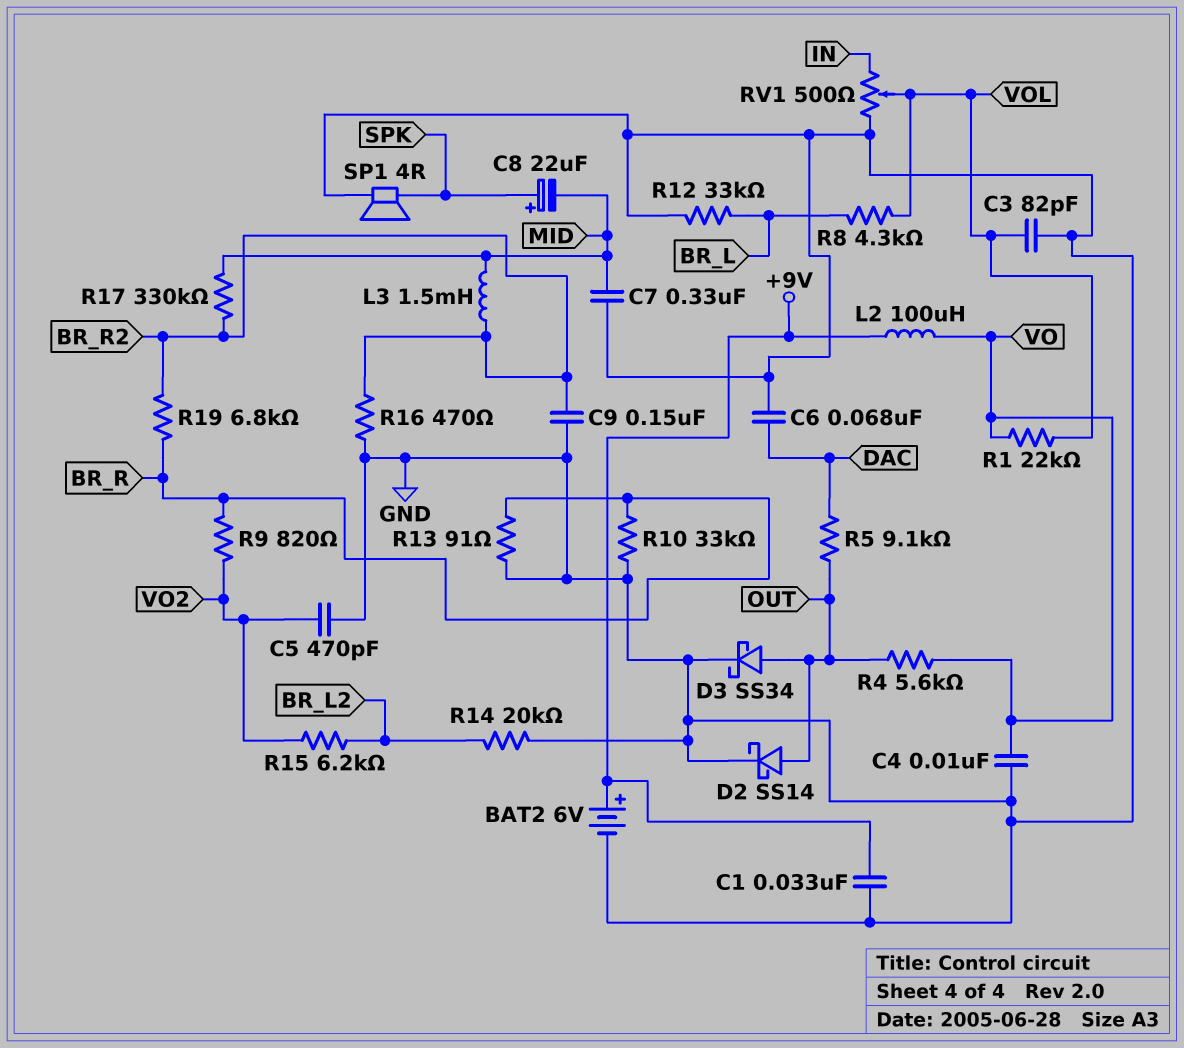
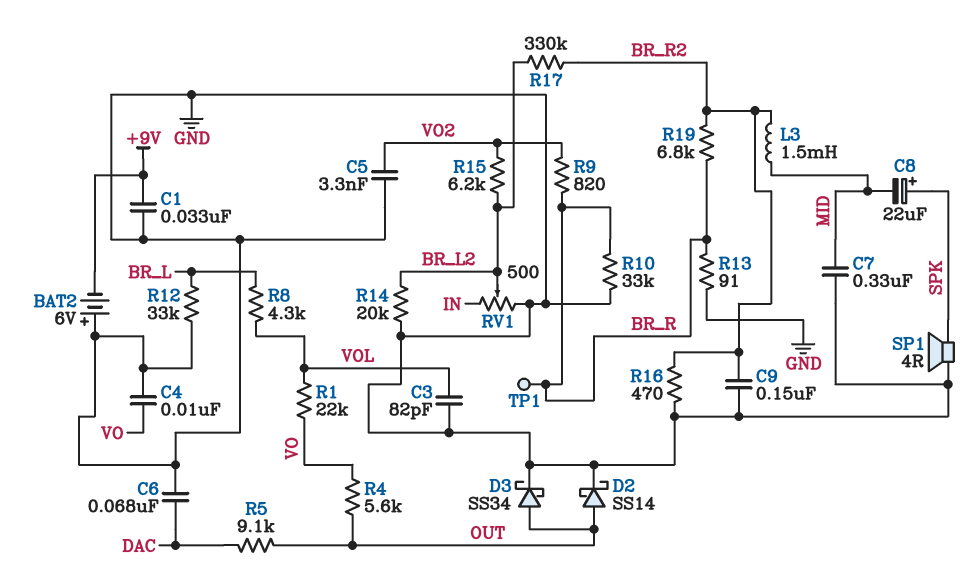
BAT2: 6V (plus +9V, minus GND) -> 6V (plus GND, minus +9V)
C5: 470pF (GND, VO2) -> 3.3nF (GND, VO2)
L2: 100uH (+9V, VO) -> none
R17: 330k (BR_R2, MID) -> 330k (BR_L2, BR_R2)
RV1: 500 (GND, IN, wiper VOL) -> 500 (GND, IN, wiper BR_L2)
TP1: none -> test point (BR_R)

